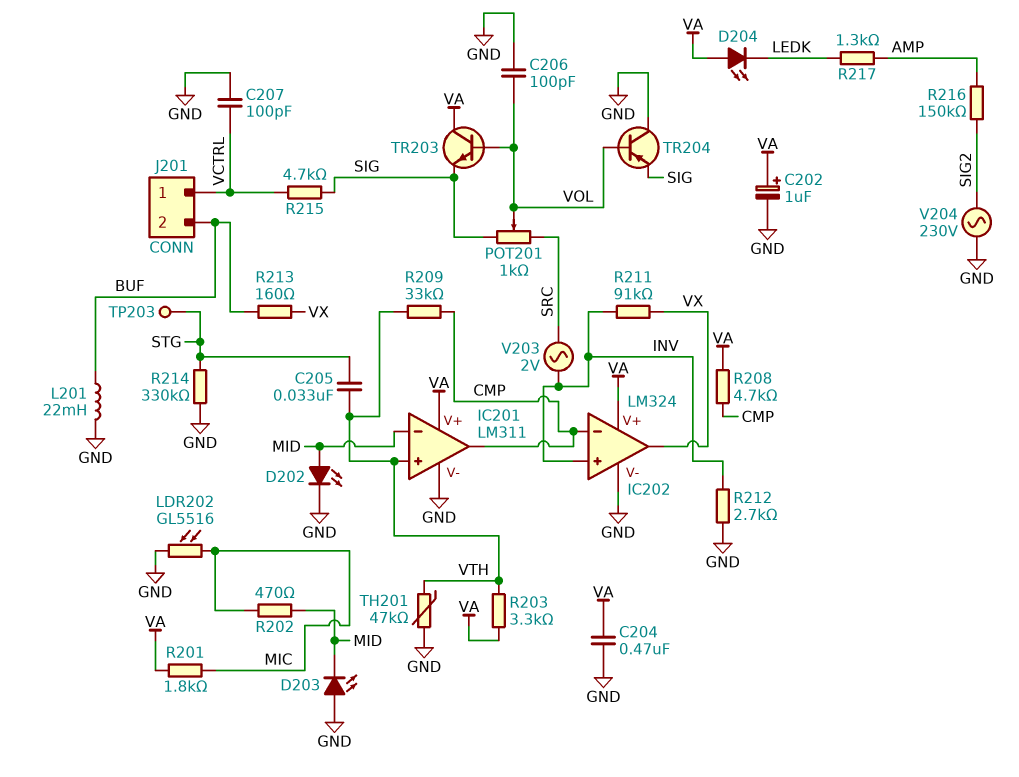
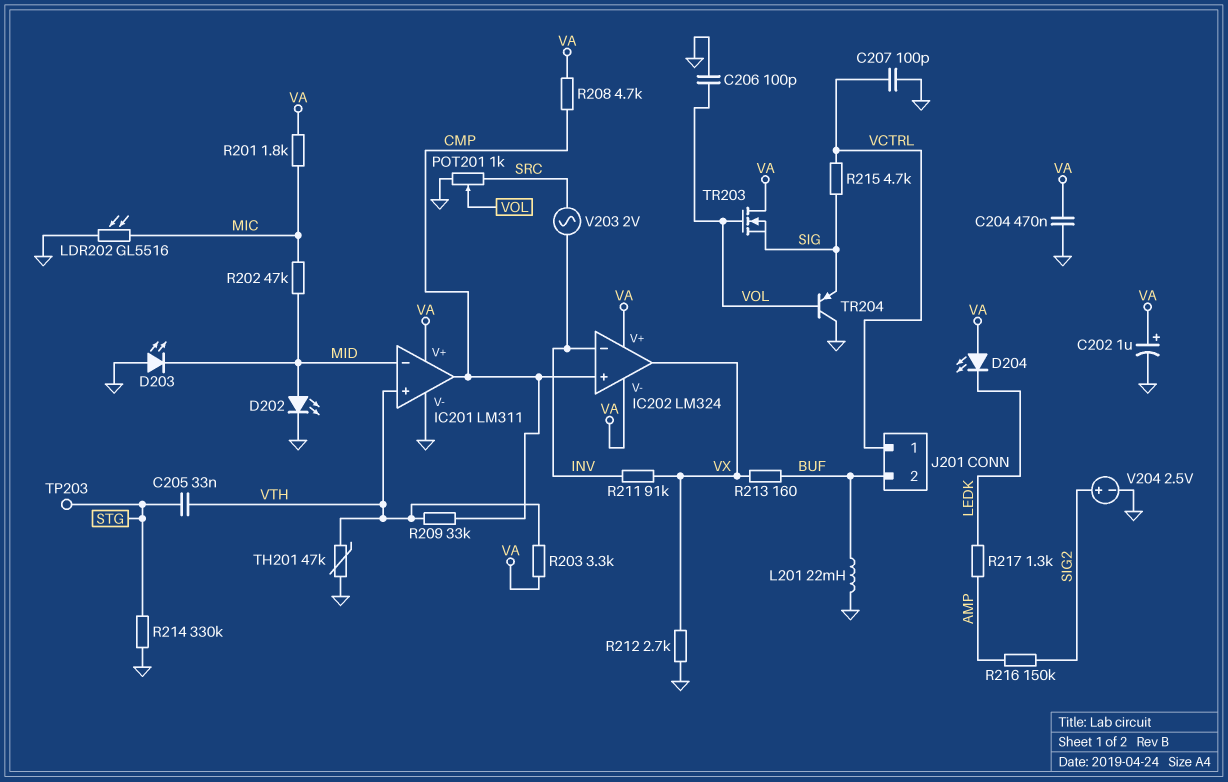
IC202 pin V-: GND -> VA
IC202 pin in+: INV -> CMP
IC202 pin in-: CMP -> INV
POT201: 1k (SIG, SRC, wiper VOL) -> 1k (GND, SRC, wiper VOL)
R202: 470 (MIC, MID) -> 47k (MIC, MID)
R212: 2.7k (GND, INV) -> 2.7k (GND, VX)
TR203: NPN (B VOL, C VA, E SIG) -> NMOS (G VOL, D VA, S SIG)
V204: AC 230V (GND, SIG2) -> 2.5V (plus SIG2, minus GND)

